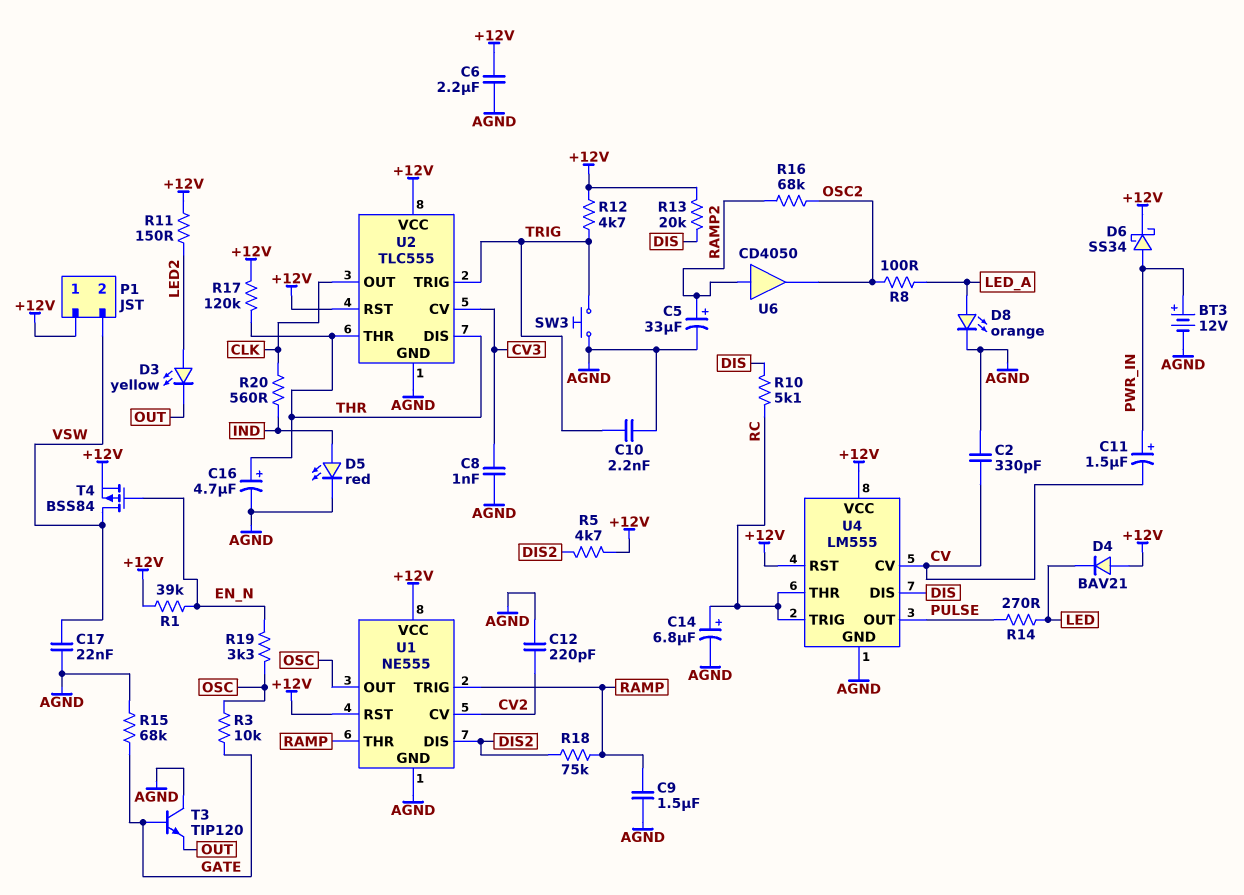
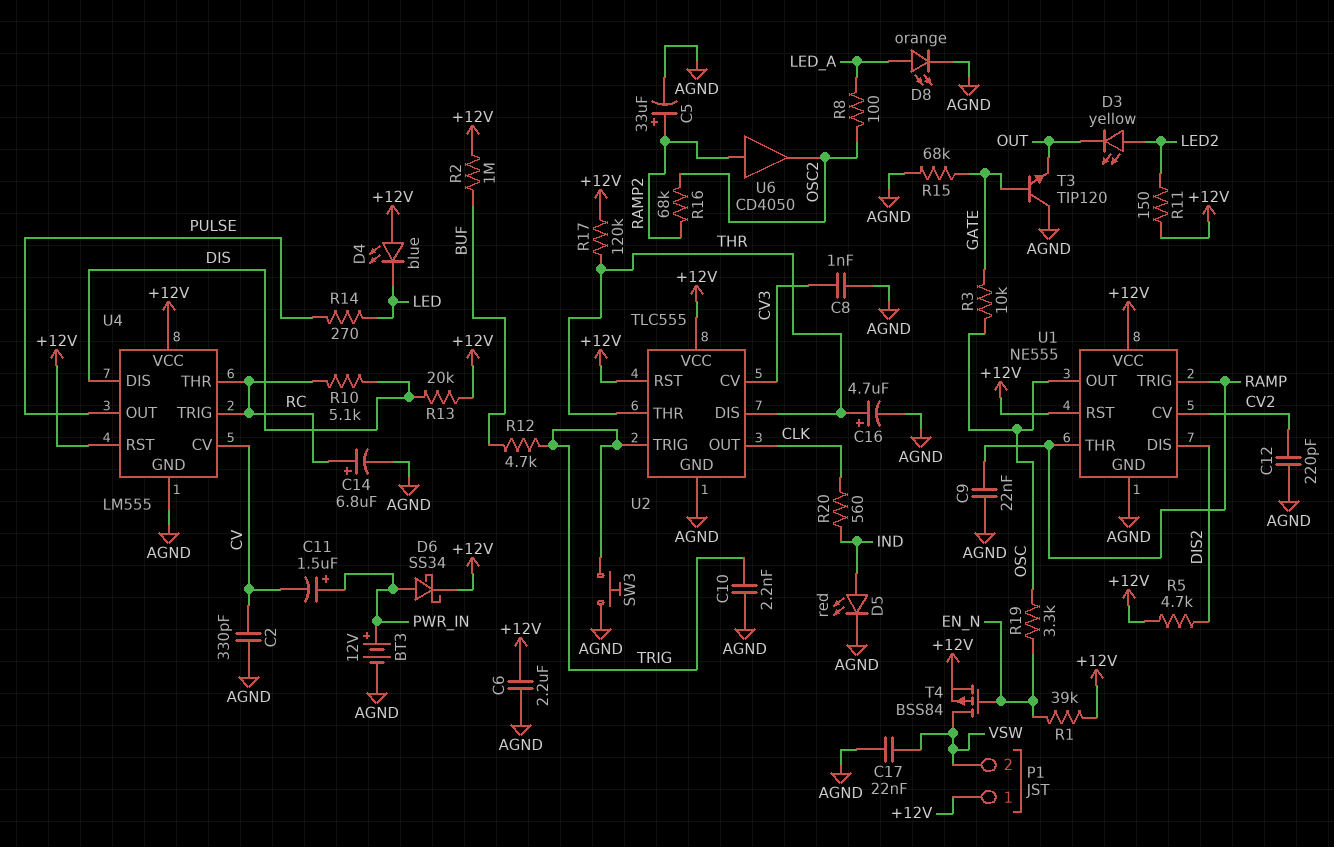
C9: 1.5uF (AGND, RAMP) -> 22nF (AGND, RAMP)
D4: diode BAV21 (A +12V, K LED) -> LED blue (A +12V, K LED)
R2: none -> 1M (+12V, BUF)
R12: 4.7k (+12V, TRIG) -> 4.7k (BUF, TRIG)
R18: 75k (DIS2, RAMP) -> none

